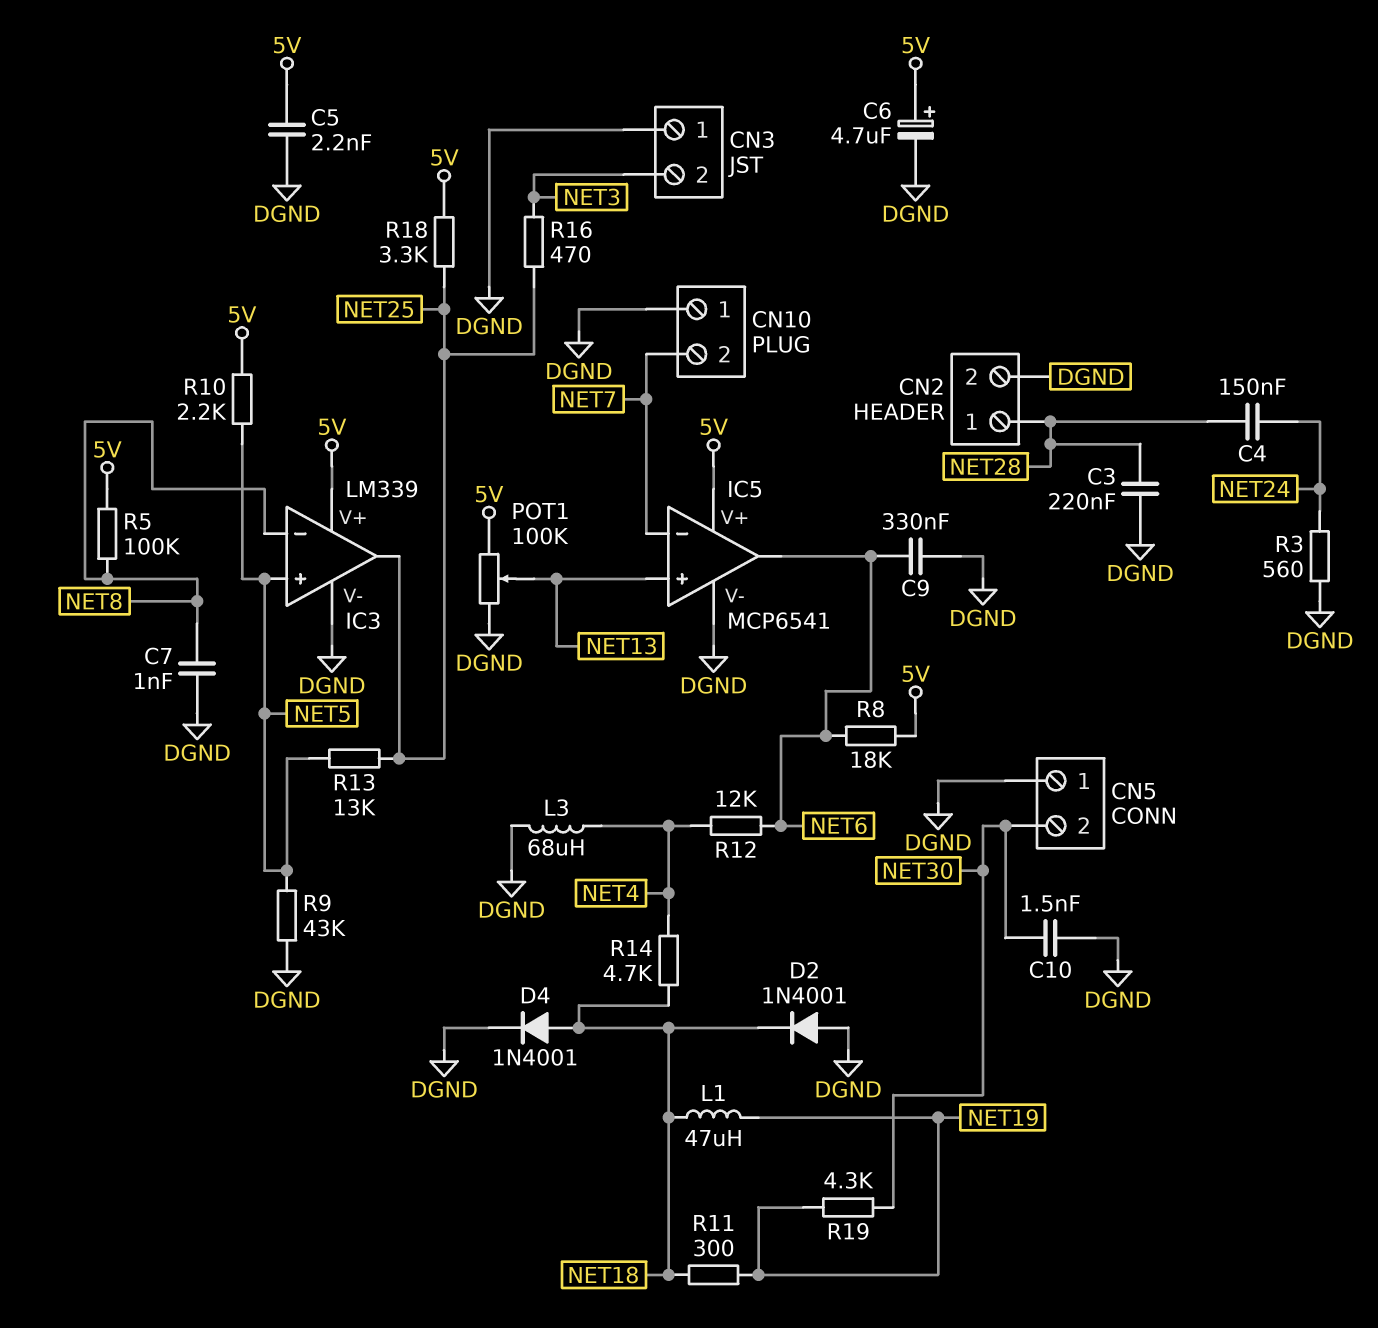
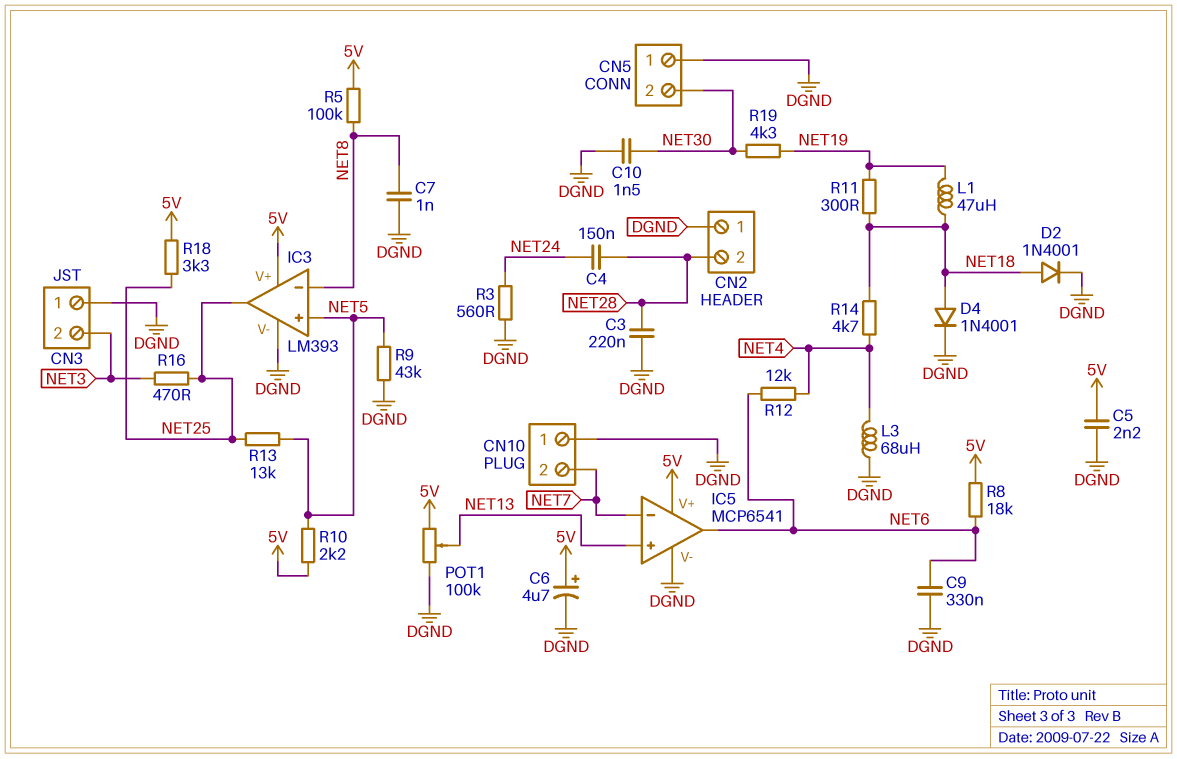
CN2 pin 1: NET28 -> DGND
CN2 pin 2: DGND -> NET28
D2: diode 1N4001 (A DGND, K NET18) -> diode 1N4001 (A NET18, K DGND)
IC3: LM339 -> LM393

